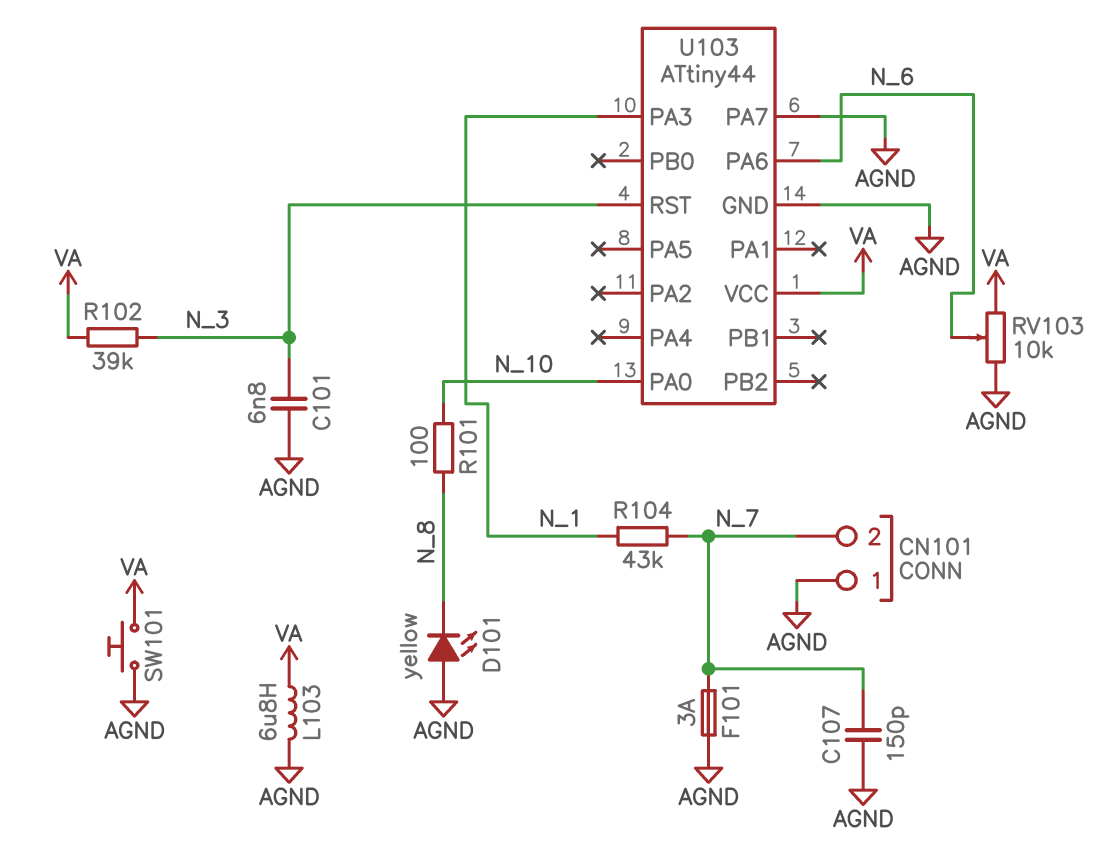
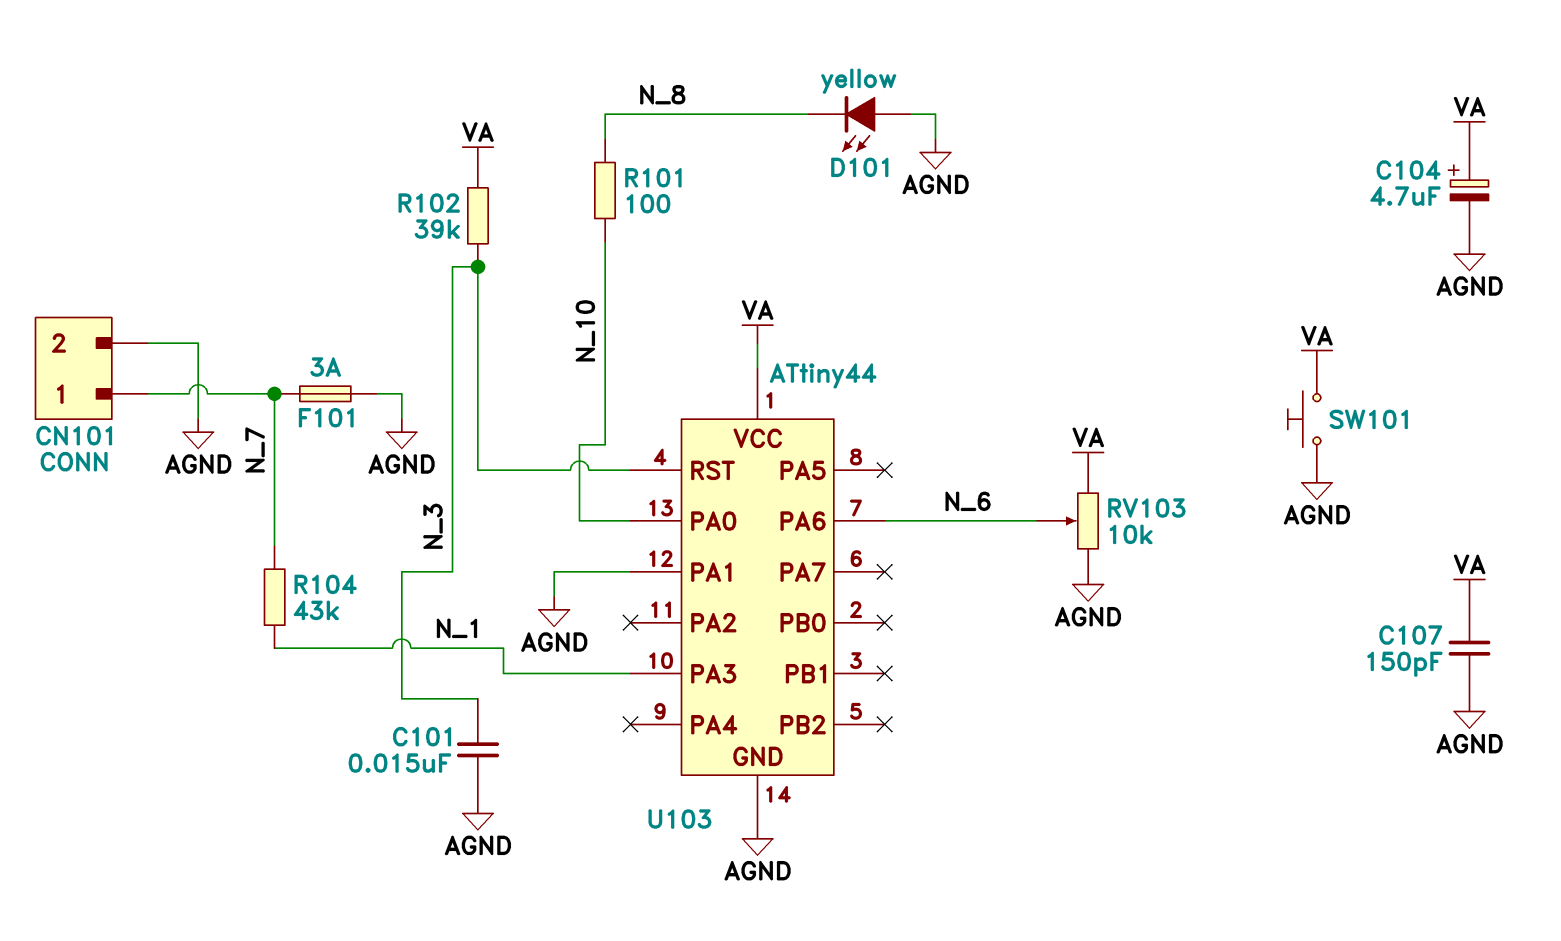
C101: 6.8nF (AGND, N_3) -> 15nF (AGND, N_3)
C104: none -> 4.7uF (plus VA, minus AGND)
C107: 150pF (AGND, N_7) -> 150pF (AGND, VA)
CN101 pin 1: AGND -> N_7
CN101 pin 2: N_7 -> AGND
L103: 6.8uH (AGND, VA) -> none
U103 pin PA1: none -> AGND
U103 pin PA7: AGND -> none

